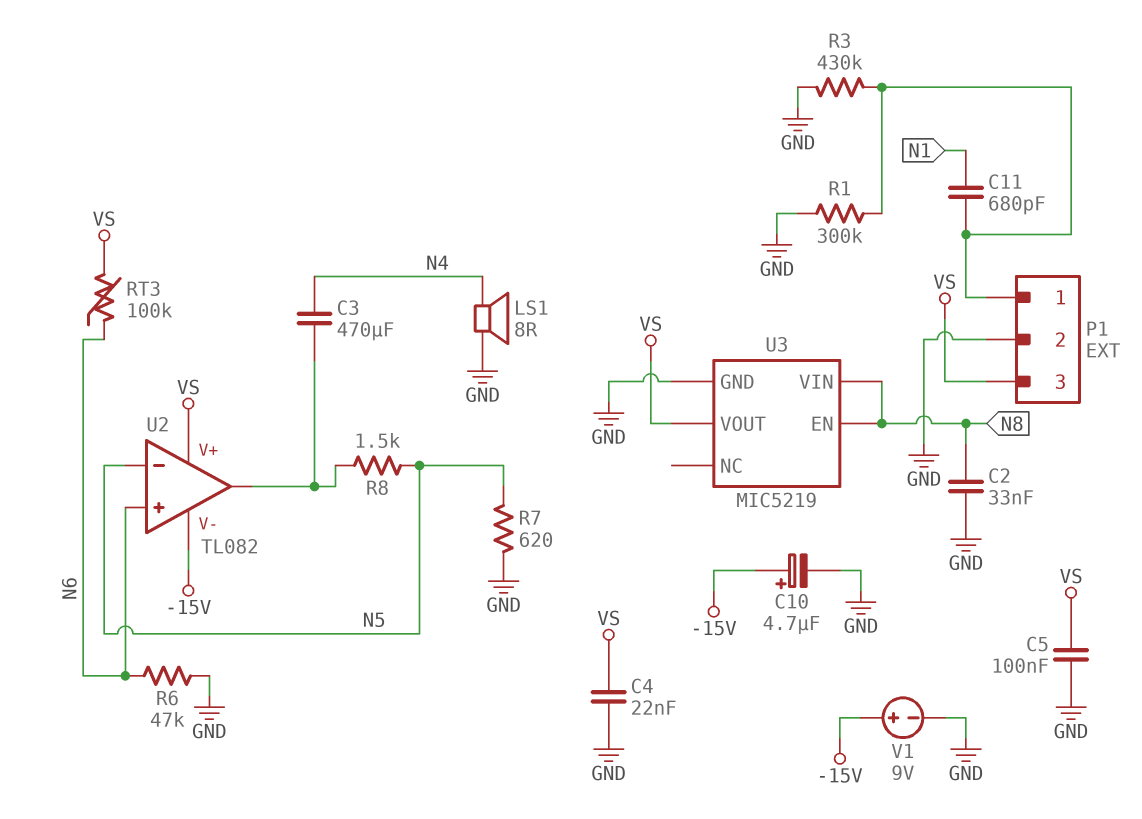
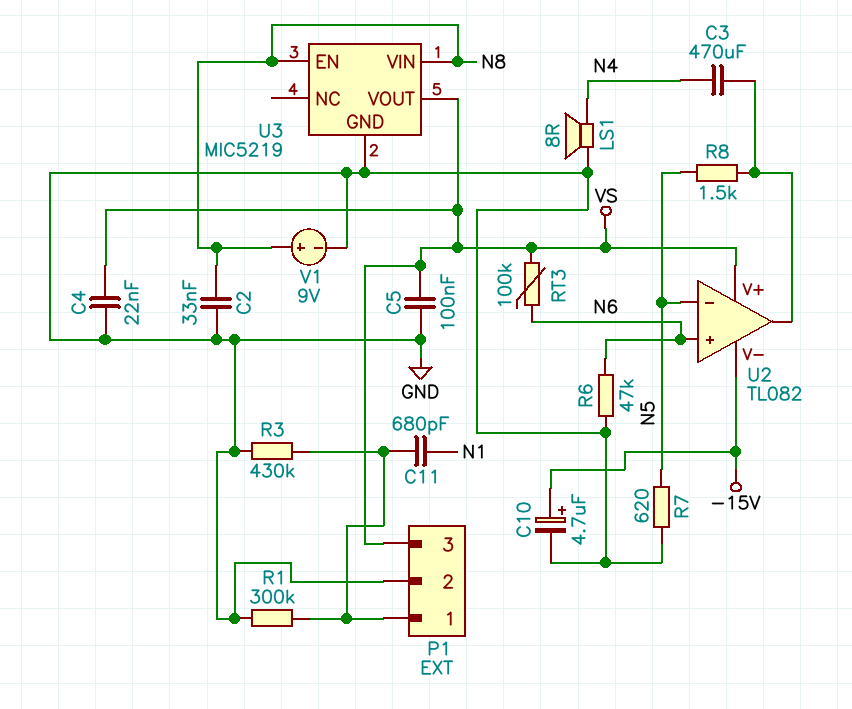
V1: 9V (plus -15V, minus GND) -> 9V (plus N8, minus GND)

